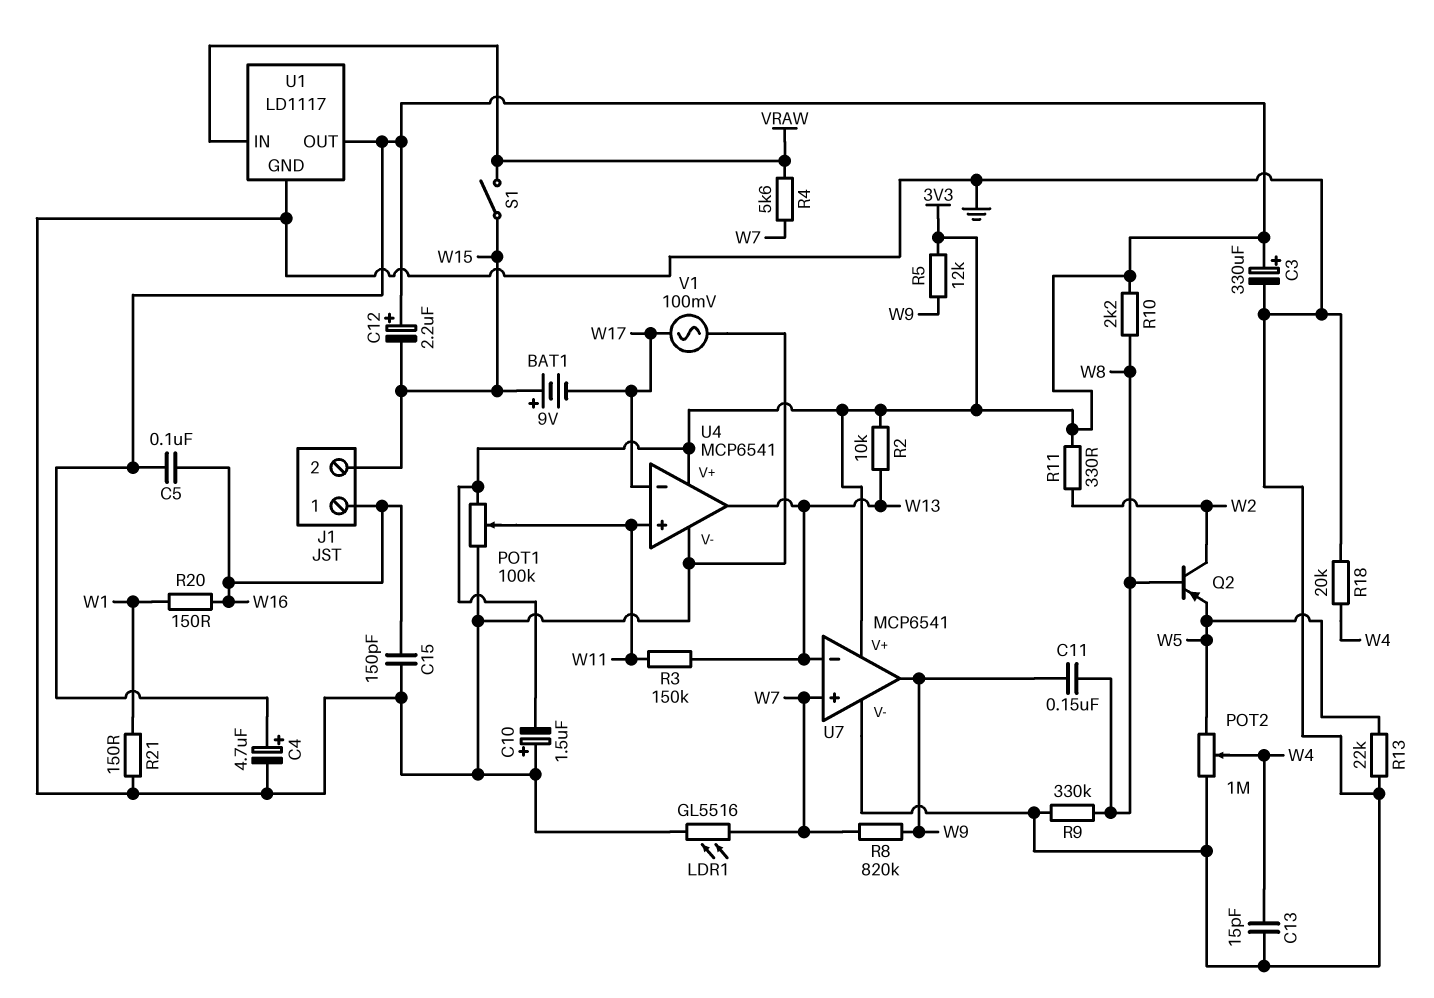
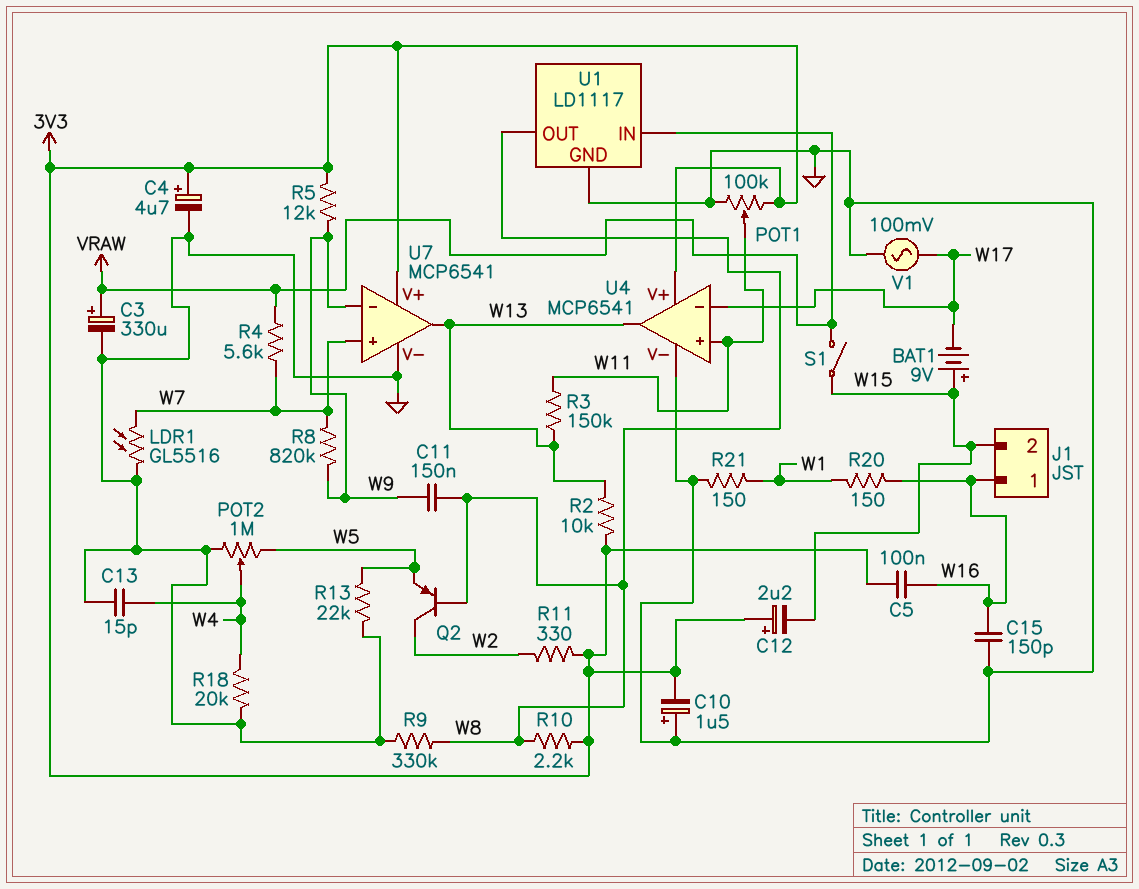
C3: 330uF (plus 3V3, minus GND) -> 330uF (plus VRAW, minus GND)
U1 pin OUT: 3V3 -> W8
U7 pin in-: W13 -> W9
U7 pin out: W9 -> W13

